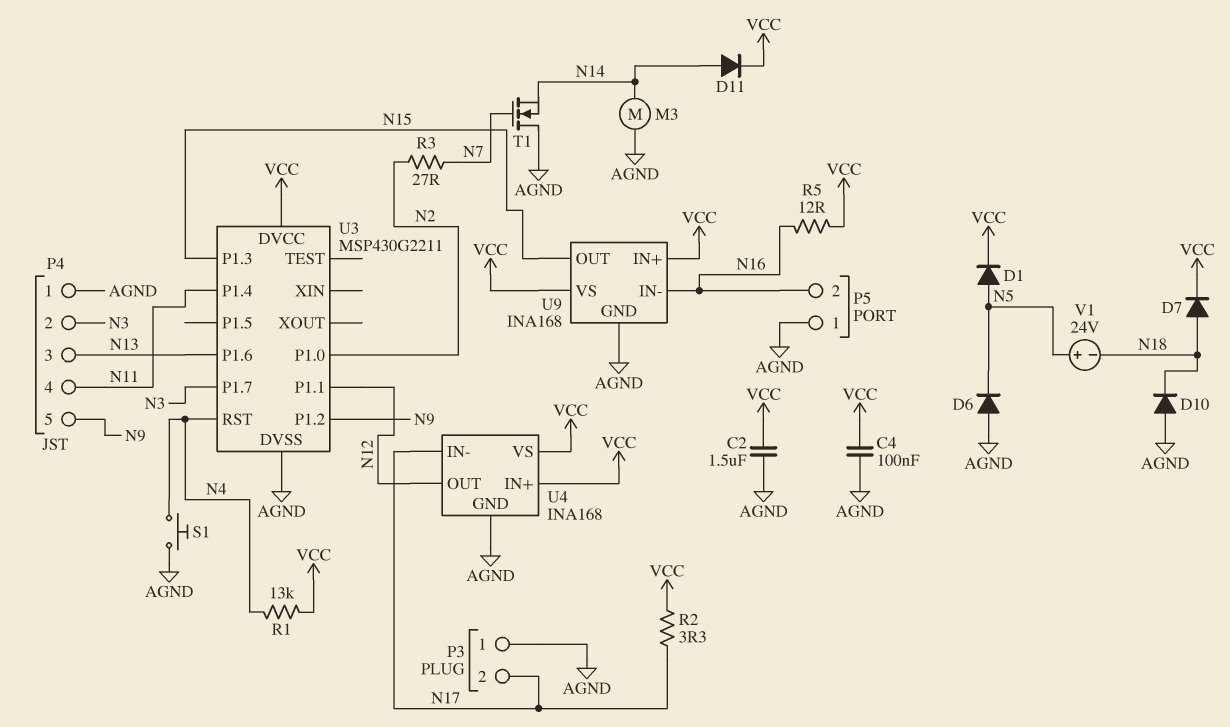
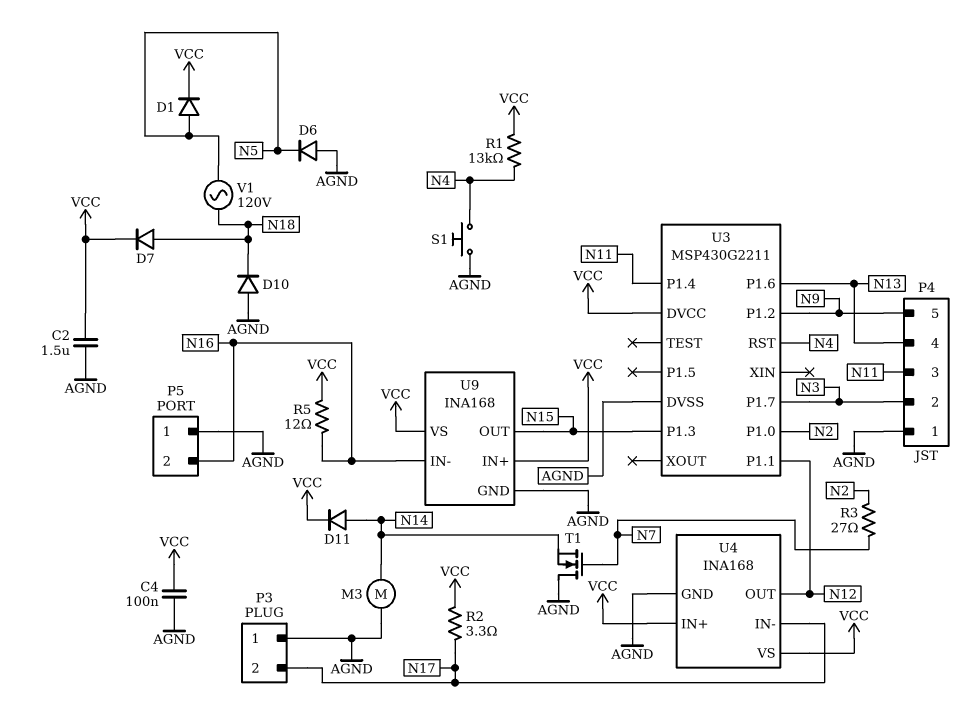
P4 pin 3: N13 -> N11
P4 pin 4: N11 -> N13
V1: 24V (plus N5, minus N18) -> AC 120V (N5, N18)

